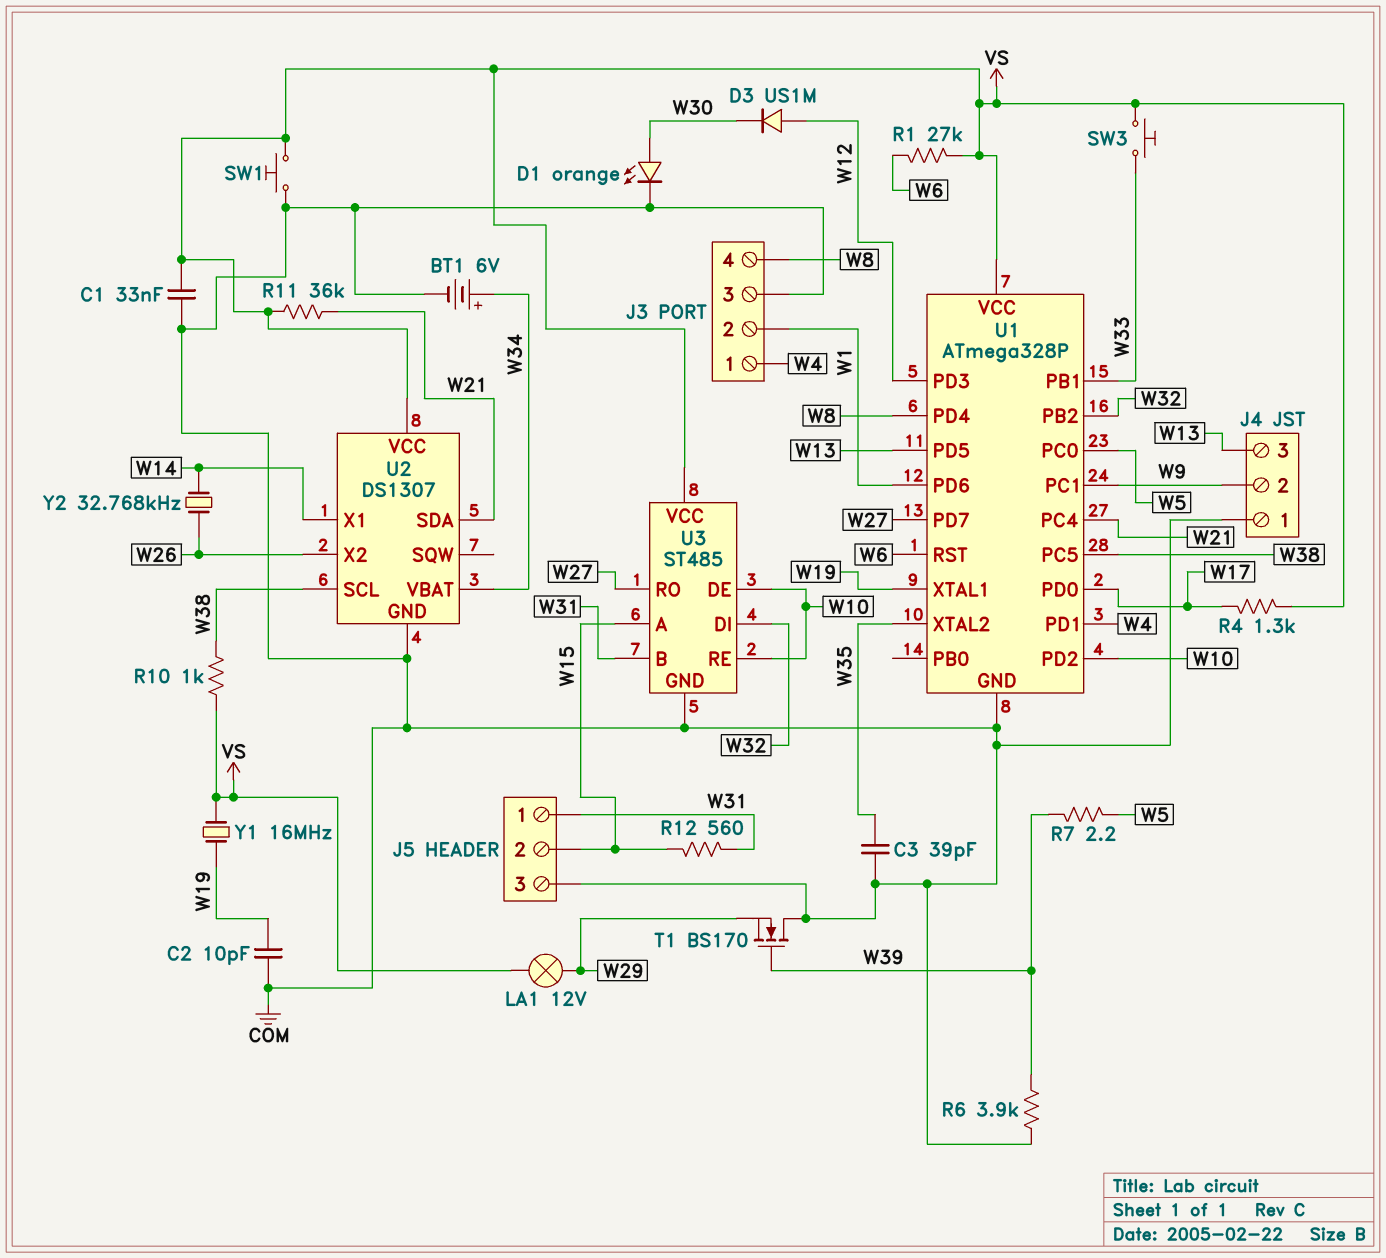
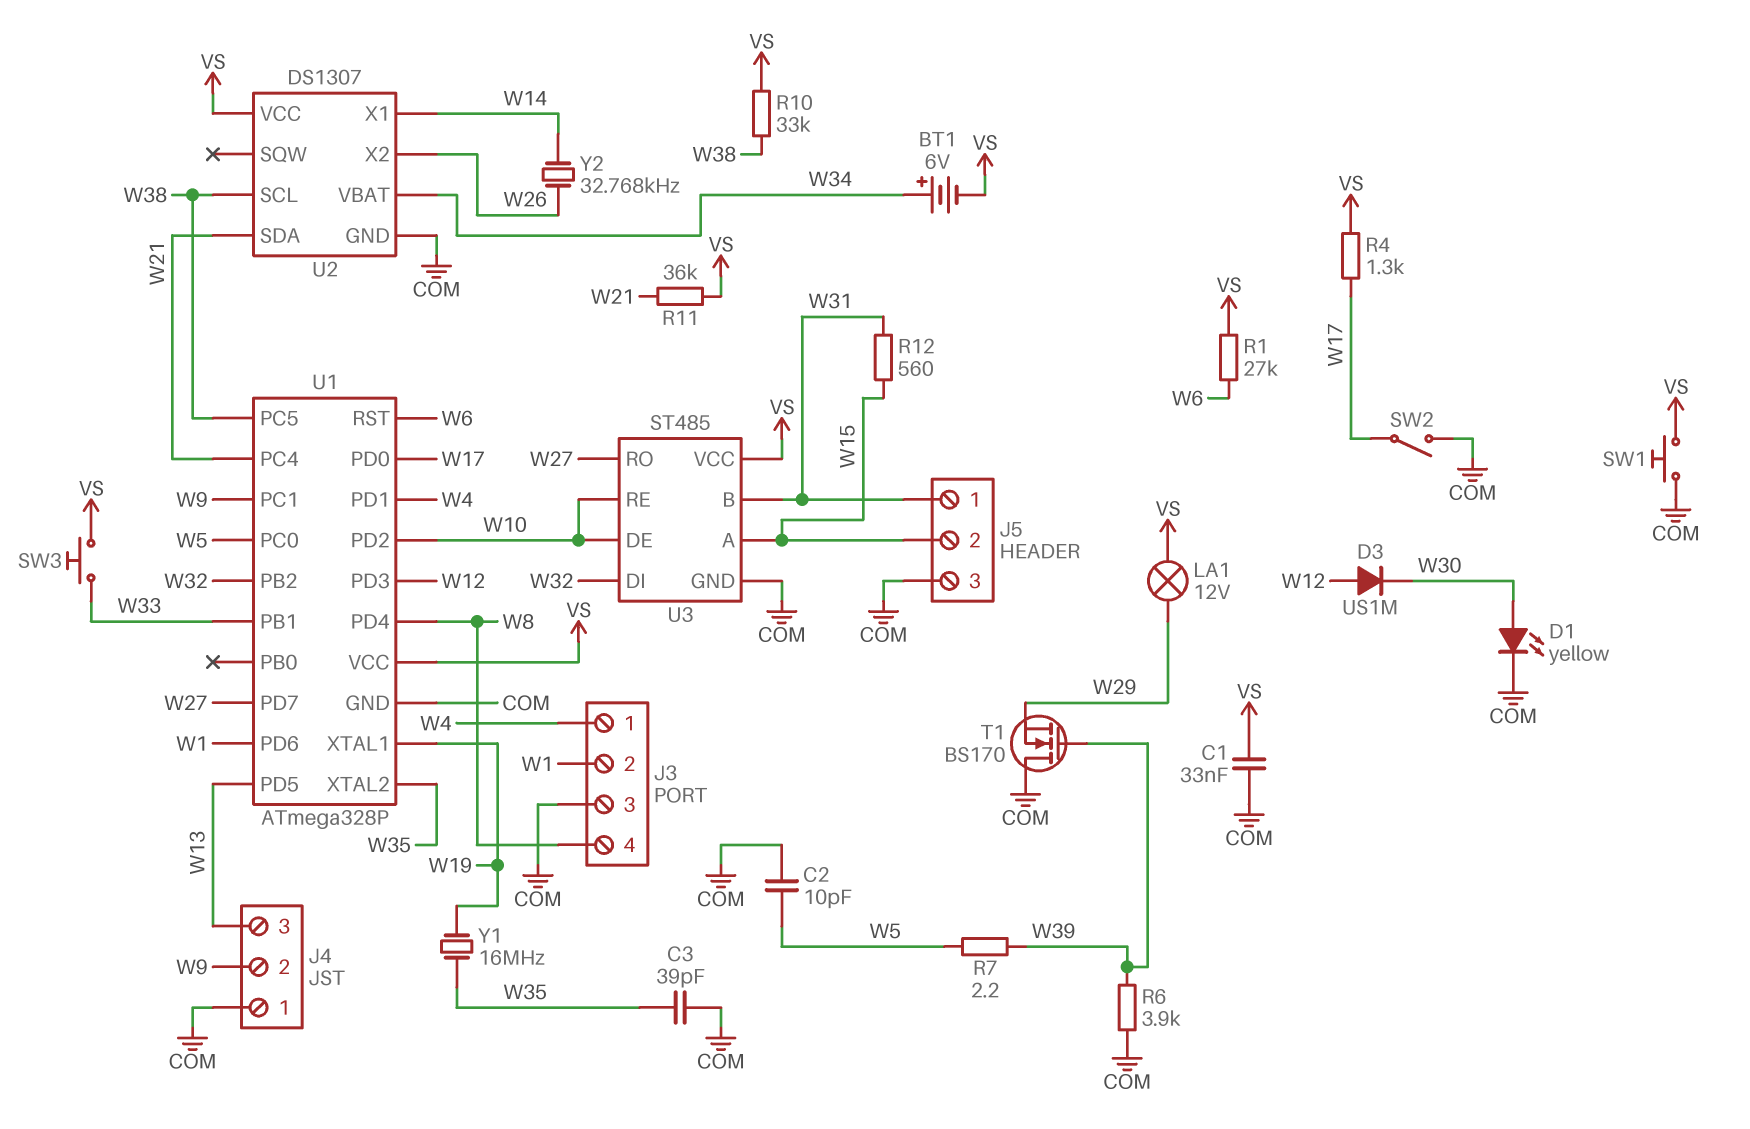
BT1: 6V (plus W34, minus COM) -> 6V (plus W34, minus VS)
C2: 10pF (COM, W19) -> 10pF (COM, W5)
D1: LED orange (A W30, K COM) -> LED yellow (A W30, K COM)
R10: 1k (VS, W38) -> 33k (VS, W38)
SW2: none -> switch (COM, W17)
Y1: 16MHz (VS, W19) -> 16MHz (W19, W35)

